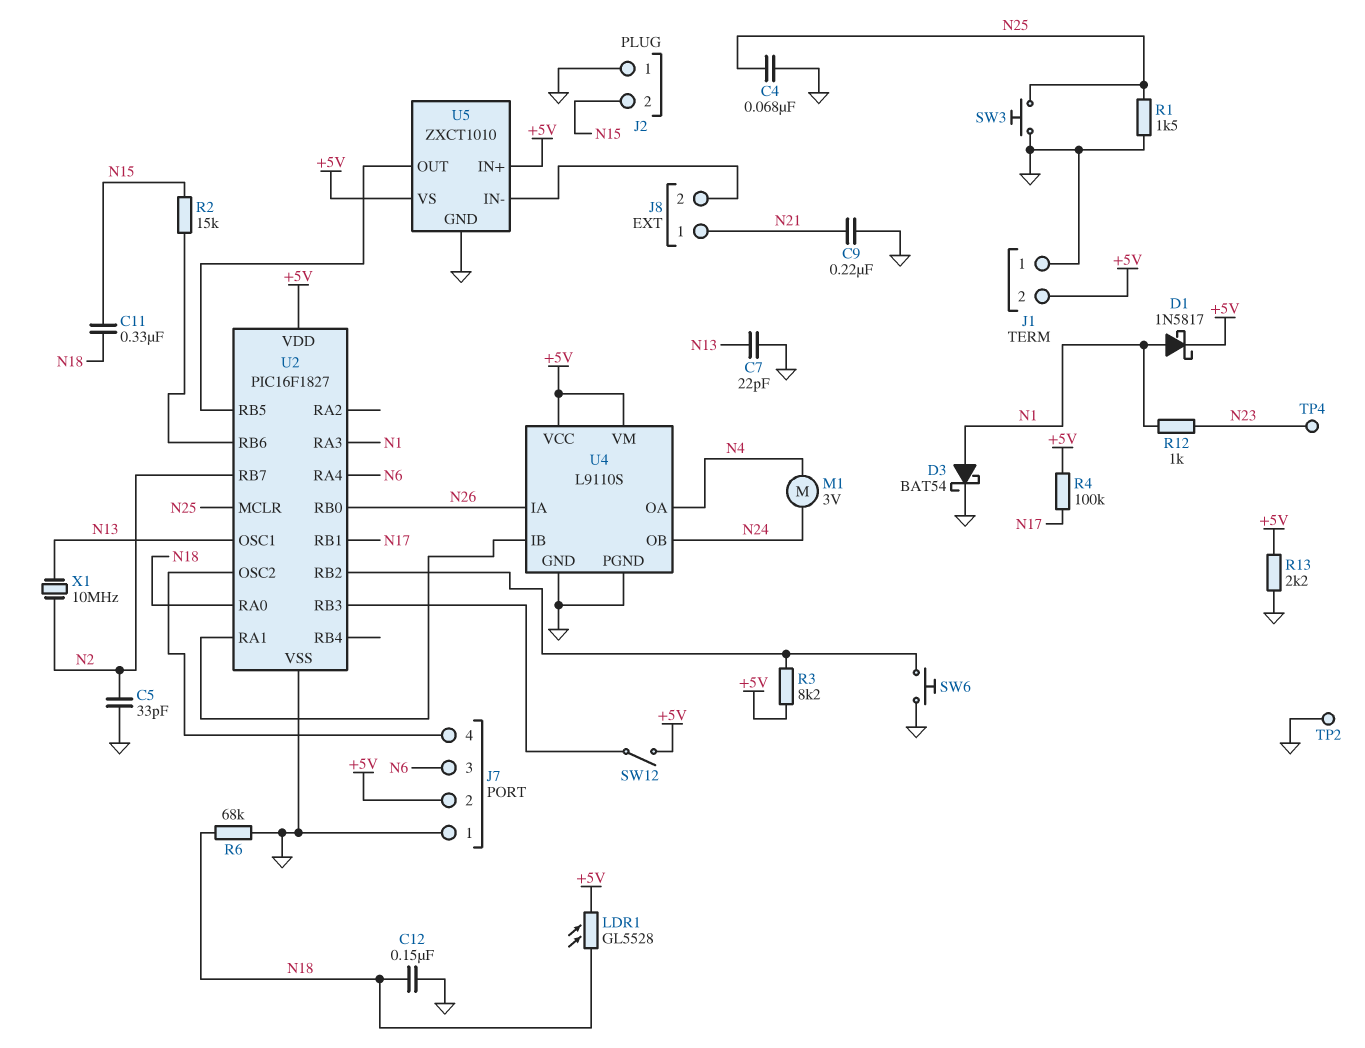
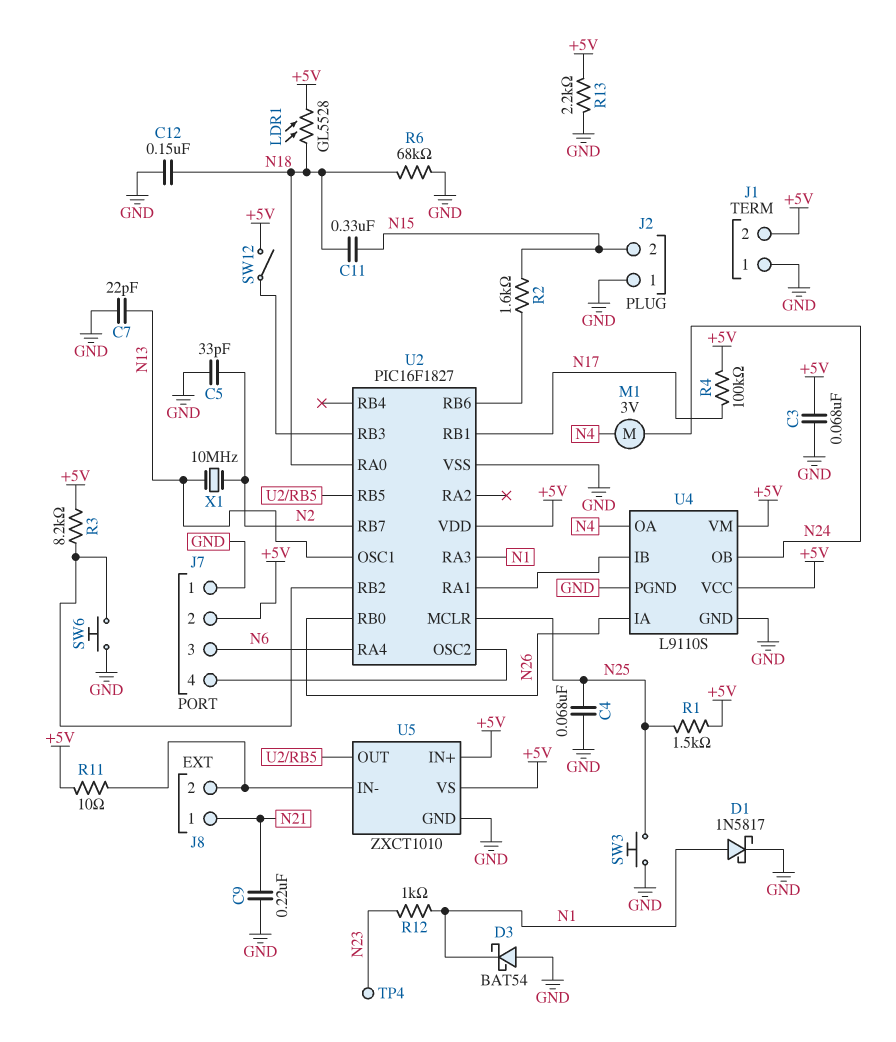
C3: none -> 68nF (+5V, GND)
D1: schottky 1N5817 (A N1, K +5V) -> schottky 1N5817 (A N1, K GND)
D3: schottky BAT54 (A N1, K GND) -> schottky BAT54 (A GND, K N1)
R1: 1.5k (GND, N25) -> 1.5k (+5V, N25)
R2: 15k (N15, U2/RB6) -> 1.6k (N15, U2/RB6)
R11: none -> 10 (+5V, J8/2)
TP2: test point (GND) -> none

